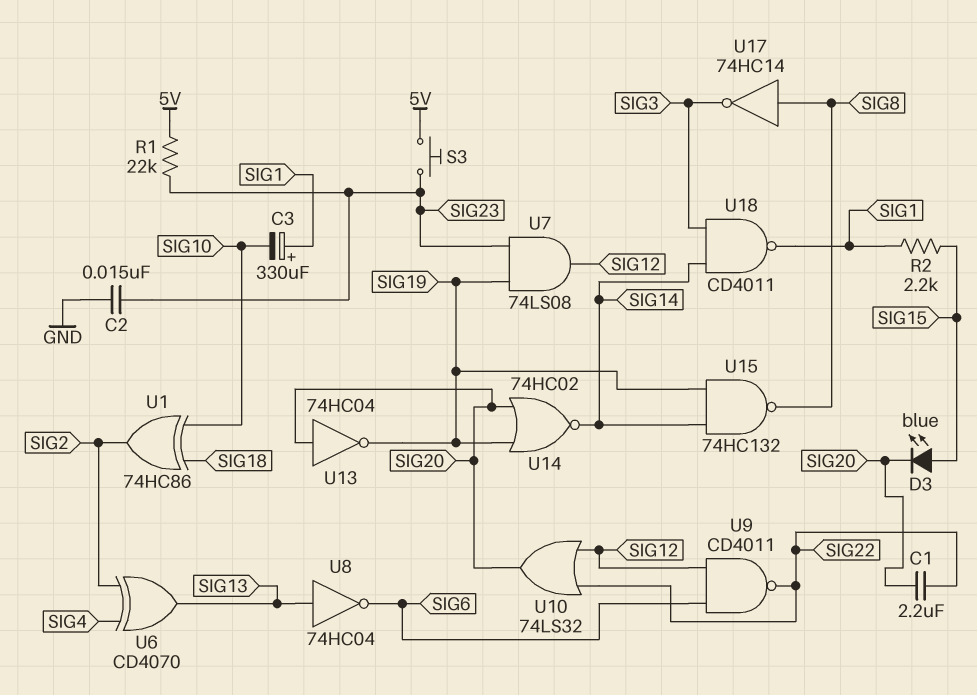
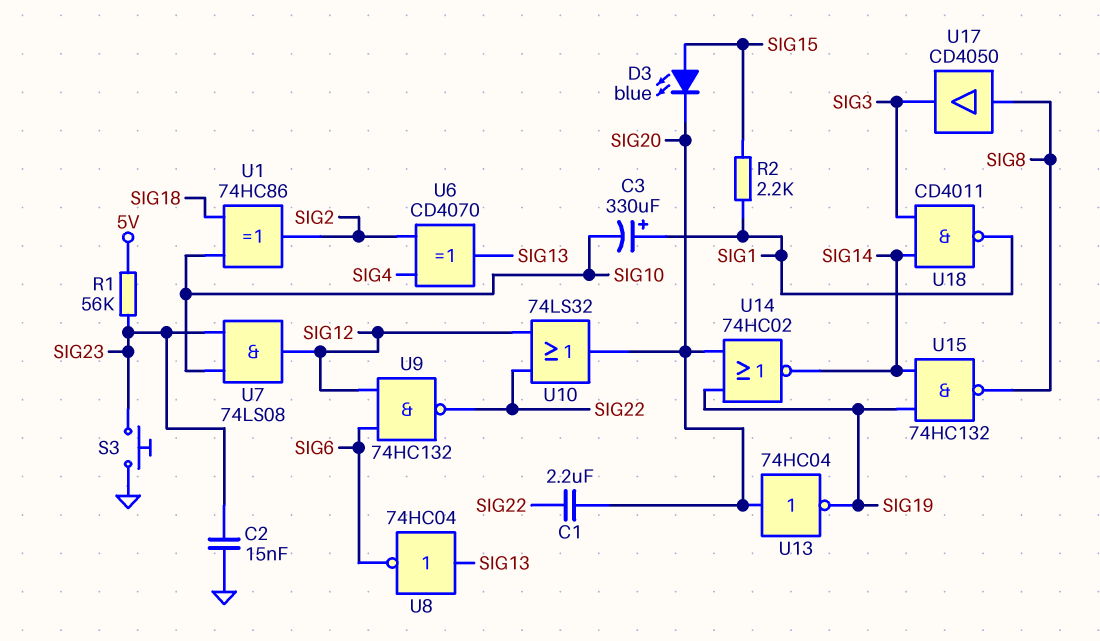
R1: 22k (5V, SIG23) -> 56k (5V, SIG23)
S3: button (5V, SIG23) -> button (GND, SIG23)
U7: AND 74LS08 (in SIG19, in SIG23, out SIG12) -> AND 74LS08 (in SIG10, in SIG23, out SIG12)
U9: NAND CD4011 (in SIG6, in SIG12, out SIG22) -> NAND 74HC132 (in SIG6, in SIG12, out SIG22)
U17: NOT 74HC14 (in SIG8, out SIG3) -> buffer CD4050 (in SIG8, out SIG3)

